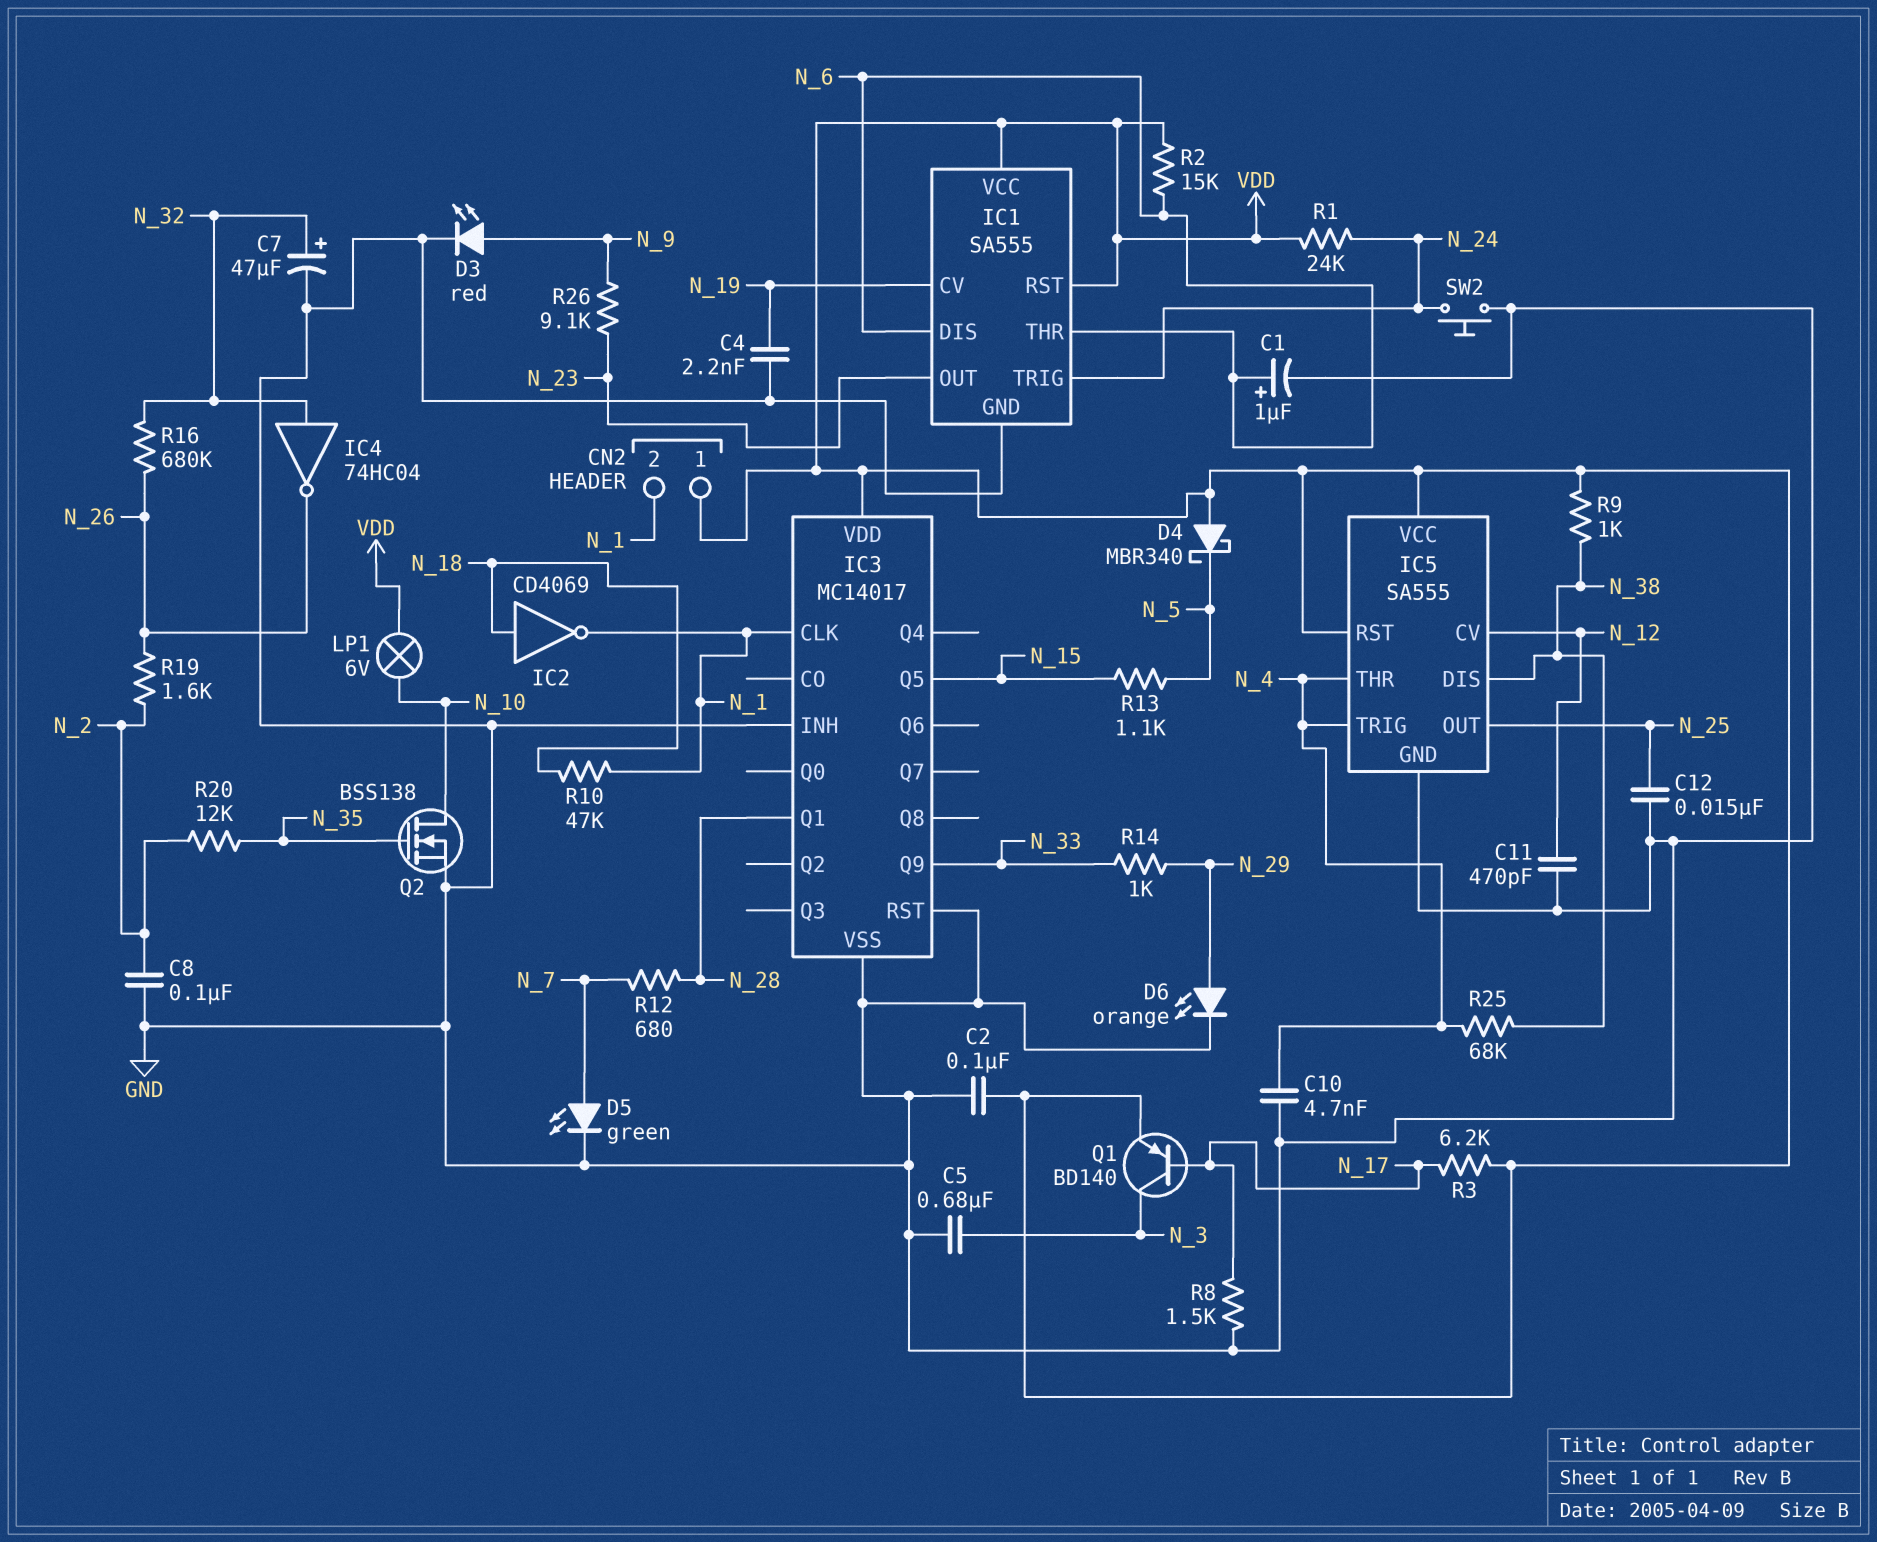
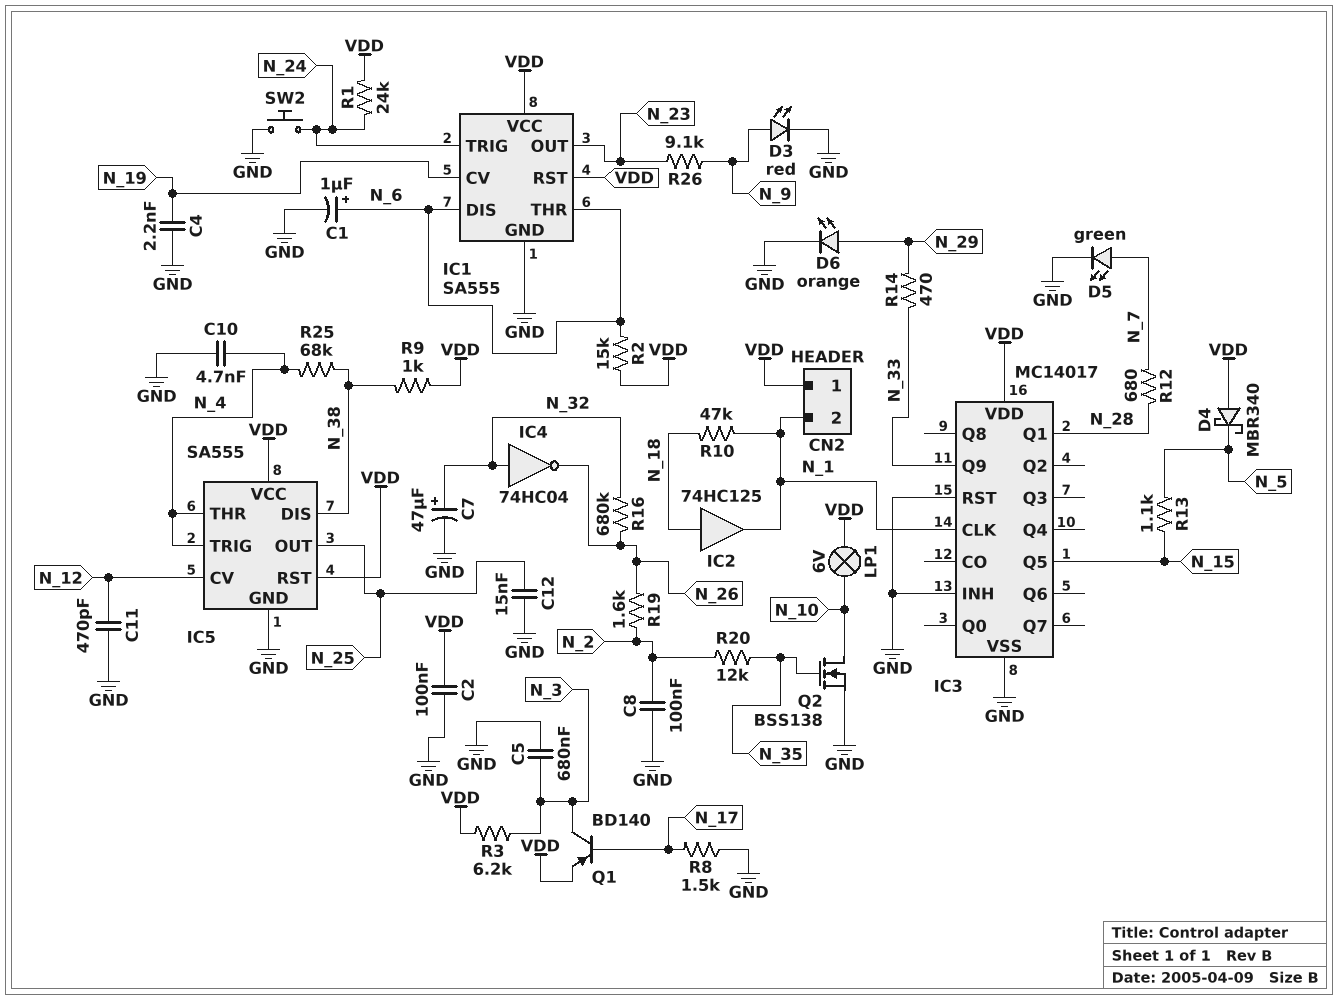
IC2: NOT CD4069 (in N_18, out N_1) -> buffer 74HC125 (in N_18, out N_1)
R3: 6.2k (N_17, VDD) -> 6.2k (N_3, VDD)
R14: 1k (N_29, N_33) -> 470 (N_29, N_33)

